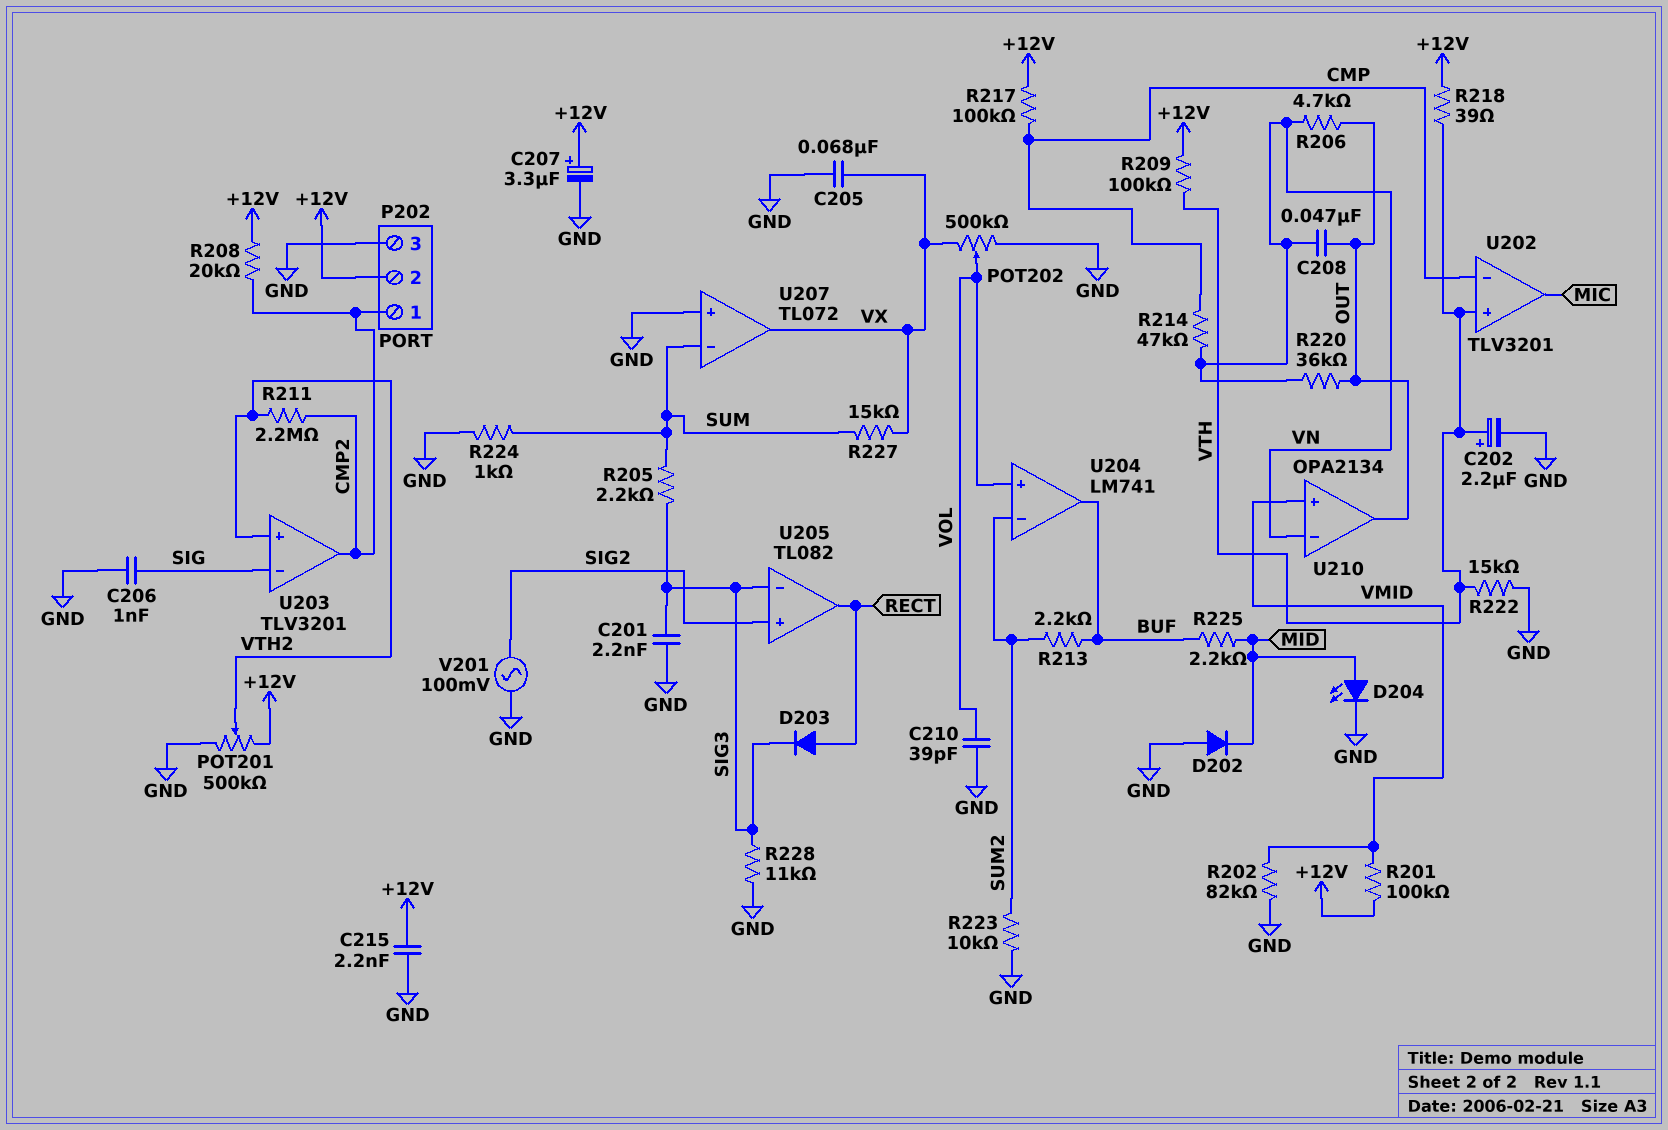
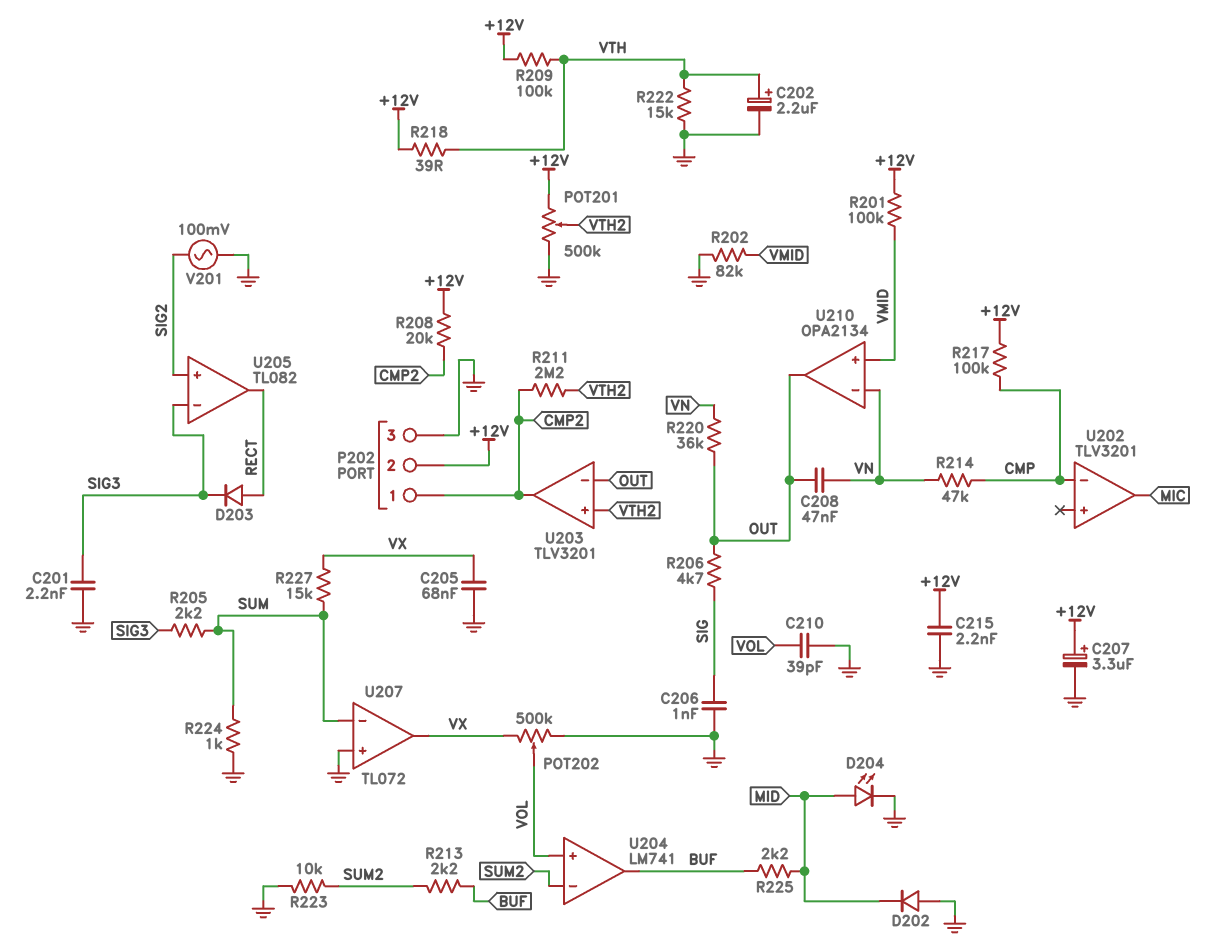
R206: 4.7k (OUT, VN) -> 4.7k (OUT, SIG)
R228: 11k (GND, SIG3) -> none
U202 pin in+: VTH -> none
U203 pin in-: SIG -> OUT

